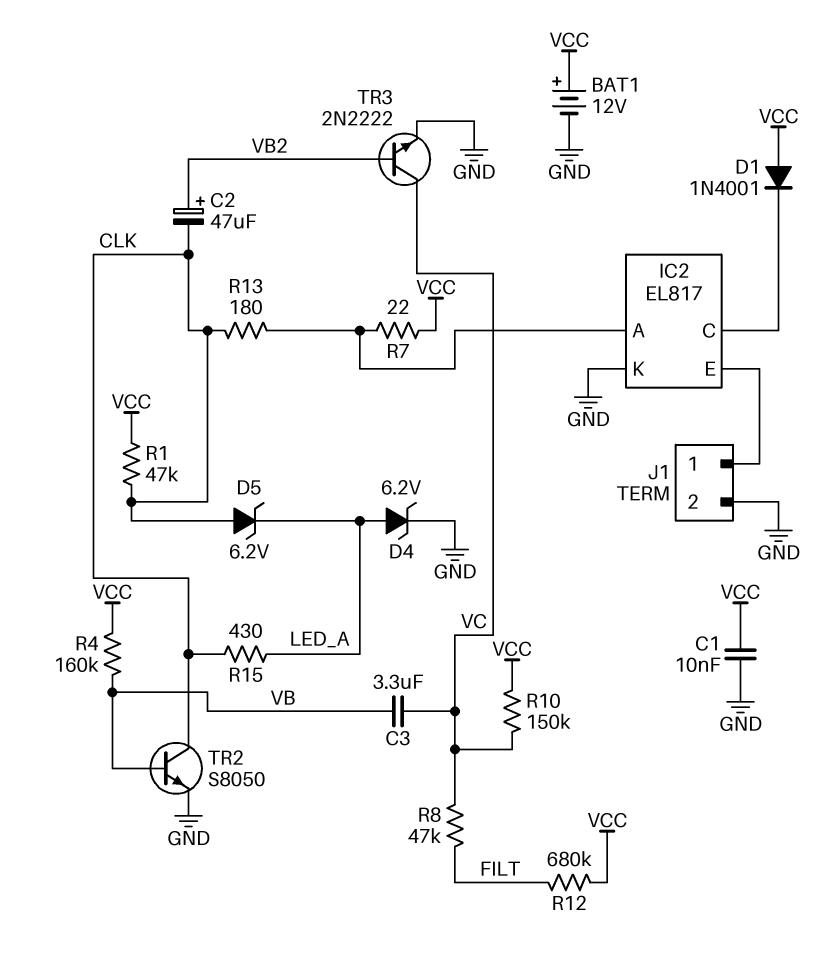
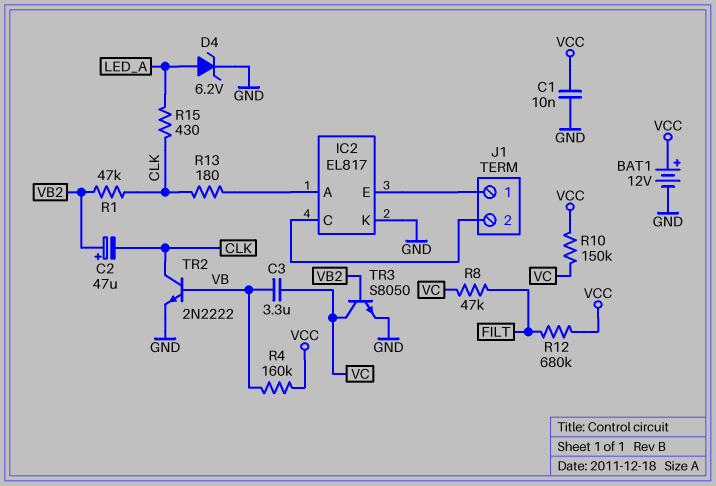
D1: diode 1N4001 (A VCC, K IC2/C) -> none
D5: zener 6.2V (A CLK, K LED_A) -> none
J1 pin 2: GND -> IC2/C
R1: 47k (CLK, VCC) -> 47k (CLK, VB2)
R7: 22 (IC2/A, VCC) -> none
TR2: NPN S8050 (B VB, C CLK, E GND) -> NPN 2N2222 (B VB, C CLK, E GND)
TR3: NPN 2N2222 (B VB2, C VC, E GND) -> NPN S8050 (B VB2, C VC, E GND)

